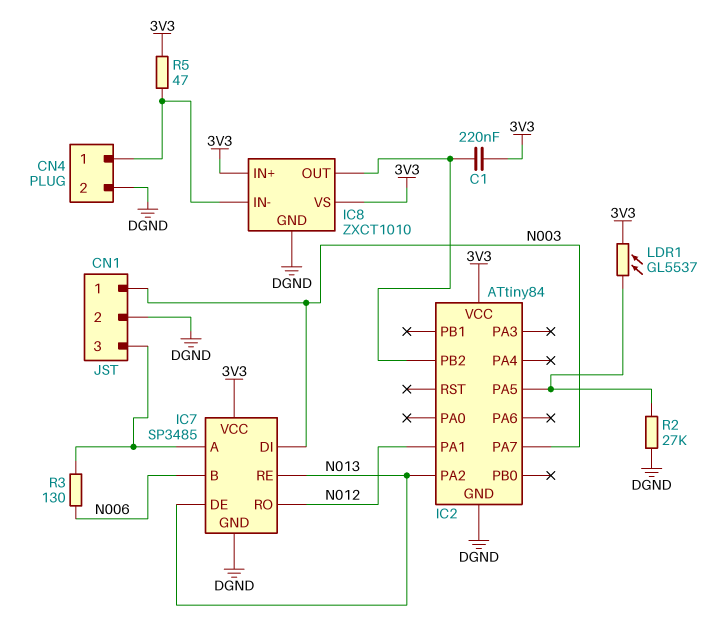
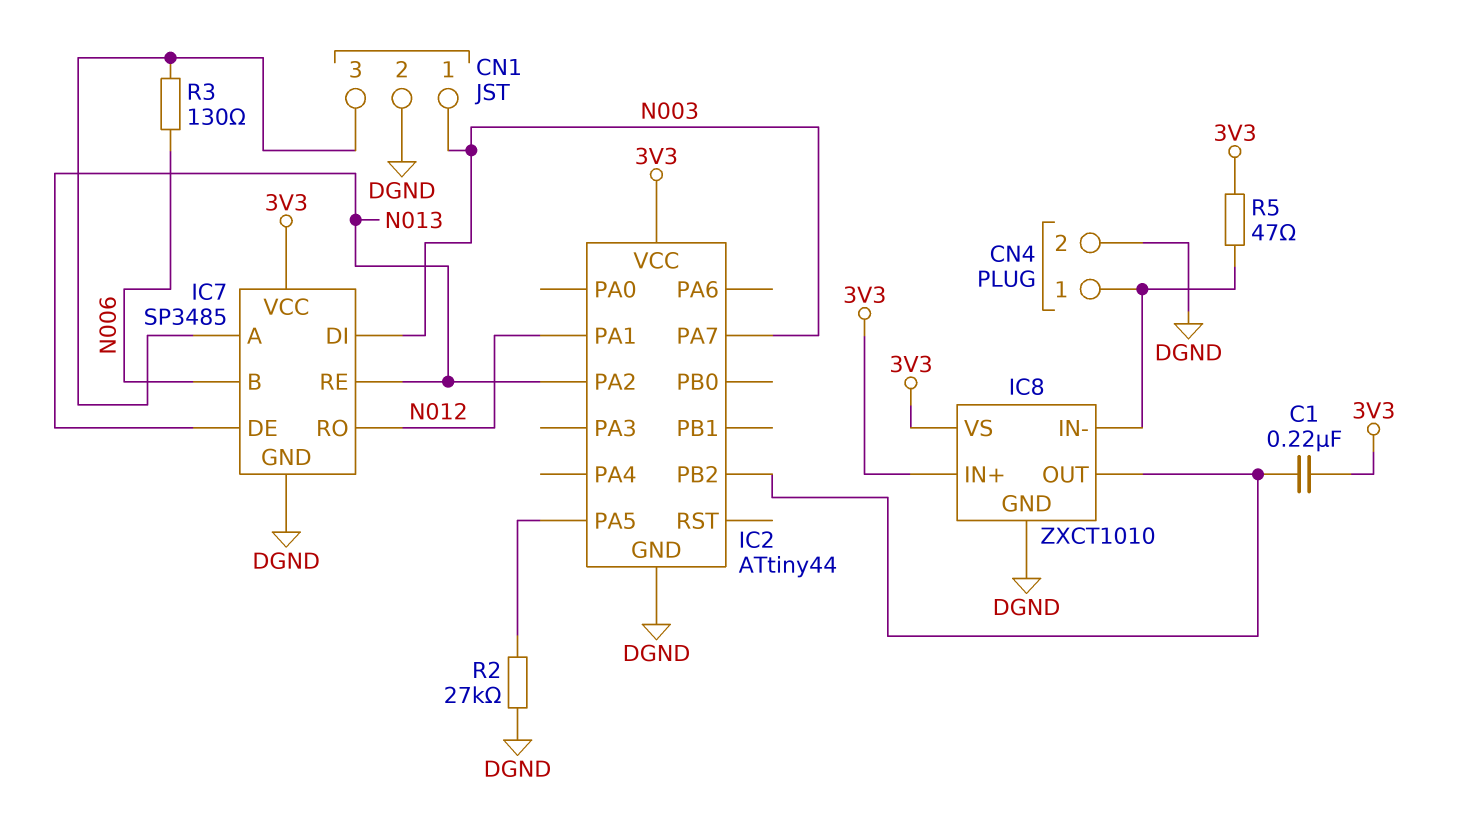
IC2: ATtiny84 -> ATtiny44
LDR1: GL5537 (3V3, IC2/PA5) -> none

